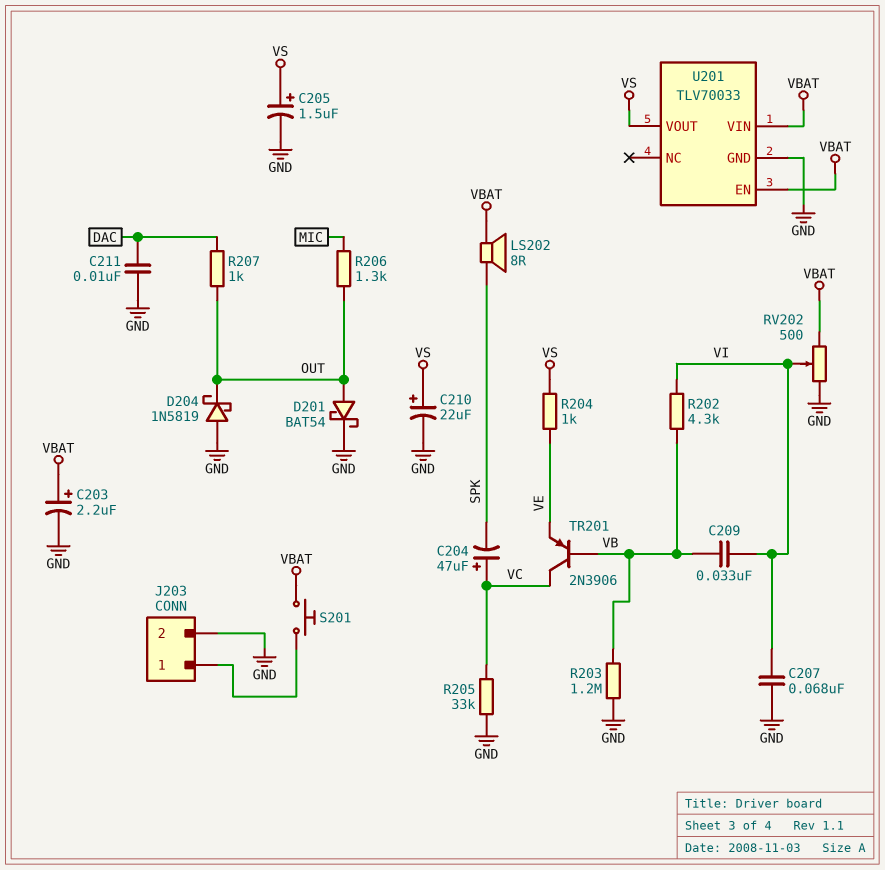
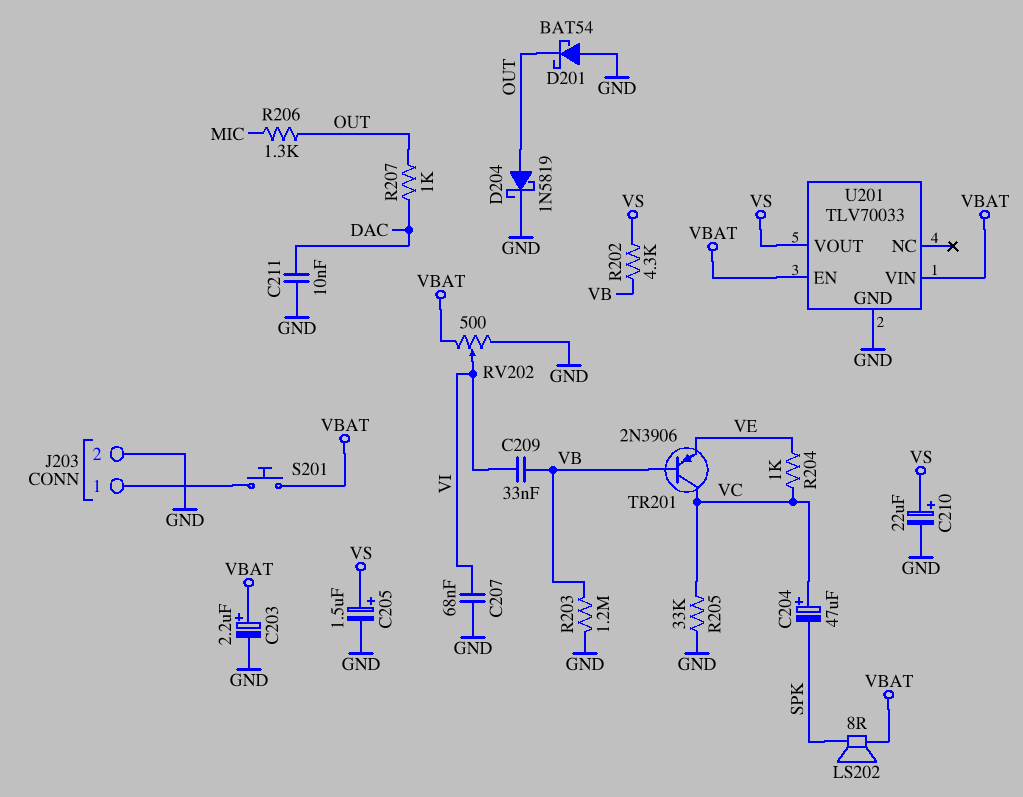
D201: schottky BAT54 (A OUT, K GND) -> schottky BAT54 (A GND, K OUT)
D204: schottky 1N5819 (A GND, K OUT) -> schottky 1N5819 (A OUT, K GND)
R202: 4.3k (VB, VI) -> 4.3k (VB, VS)
R204: 1k (VE, VS) -> 1k (VC, VE)

